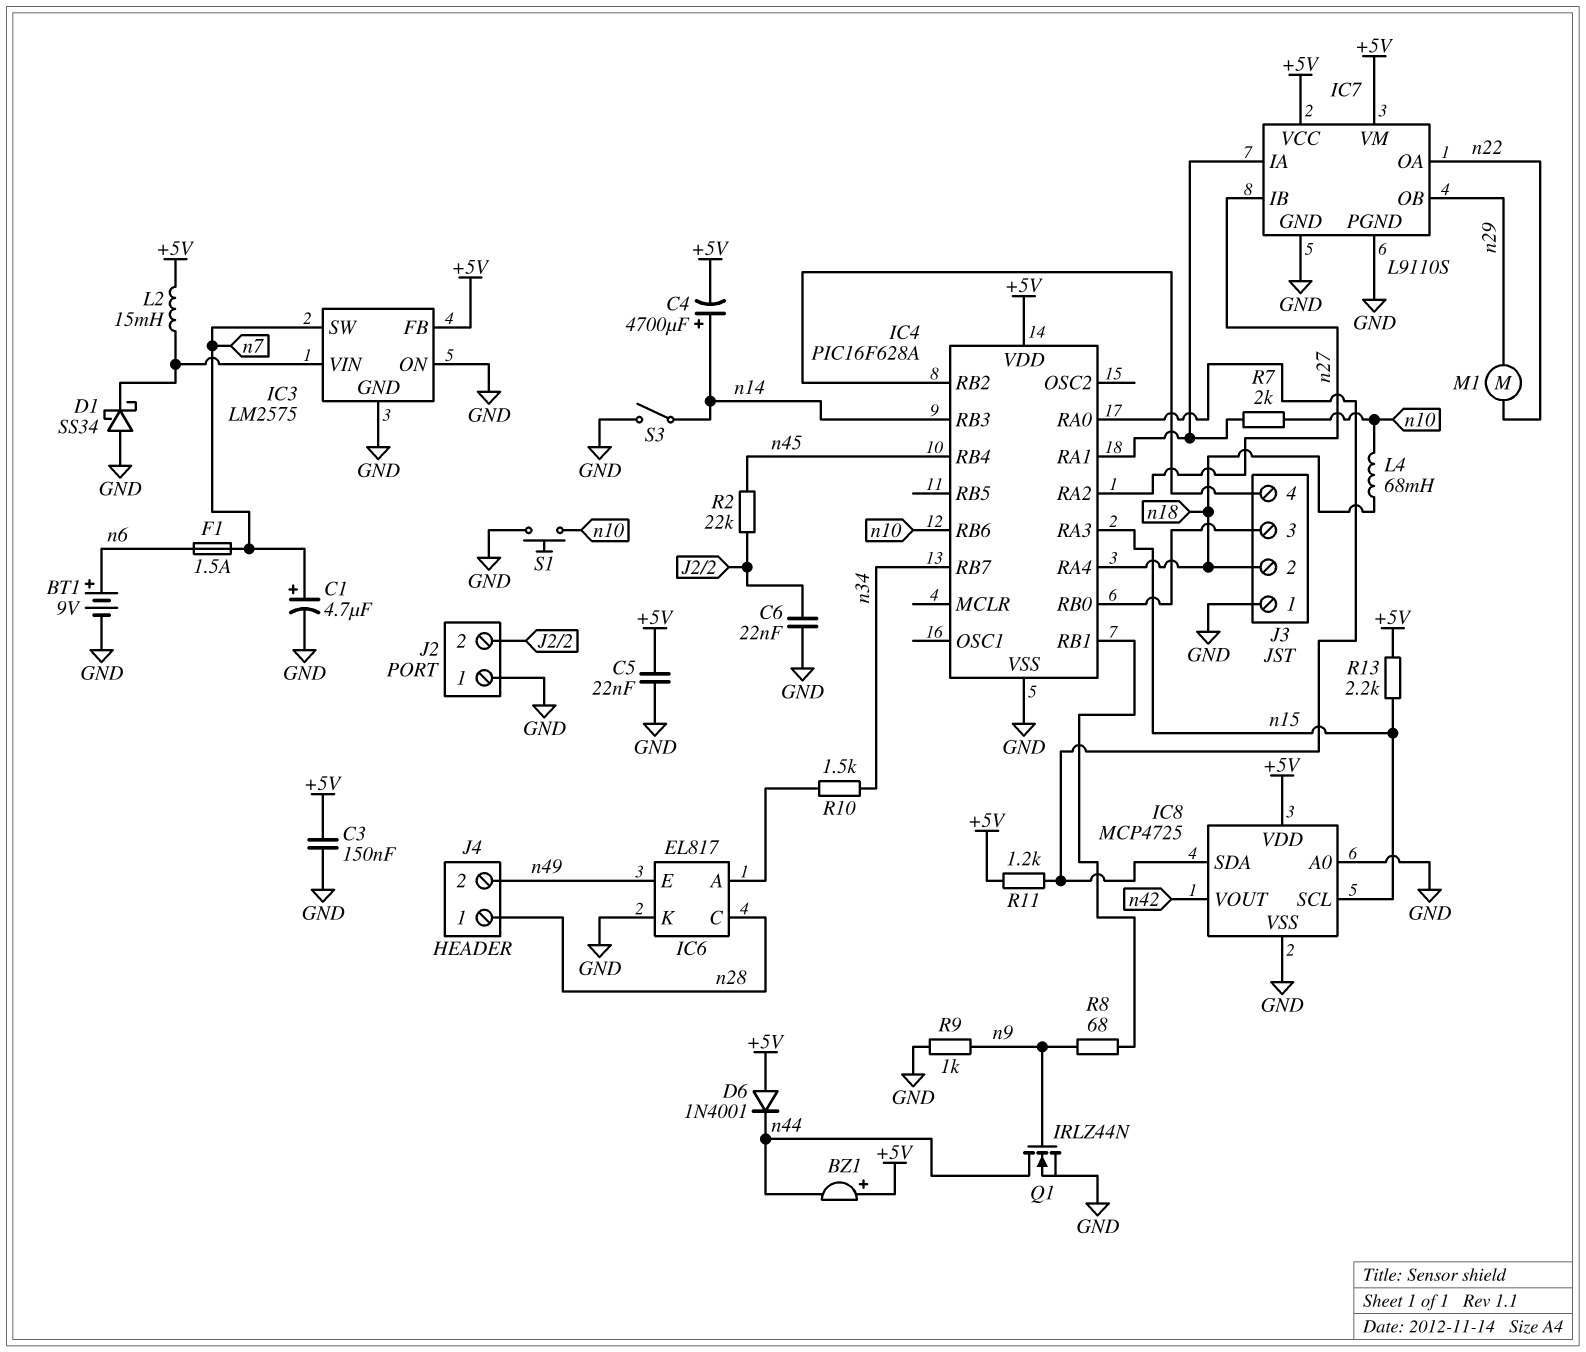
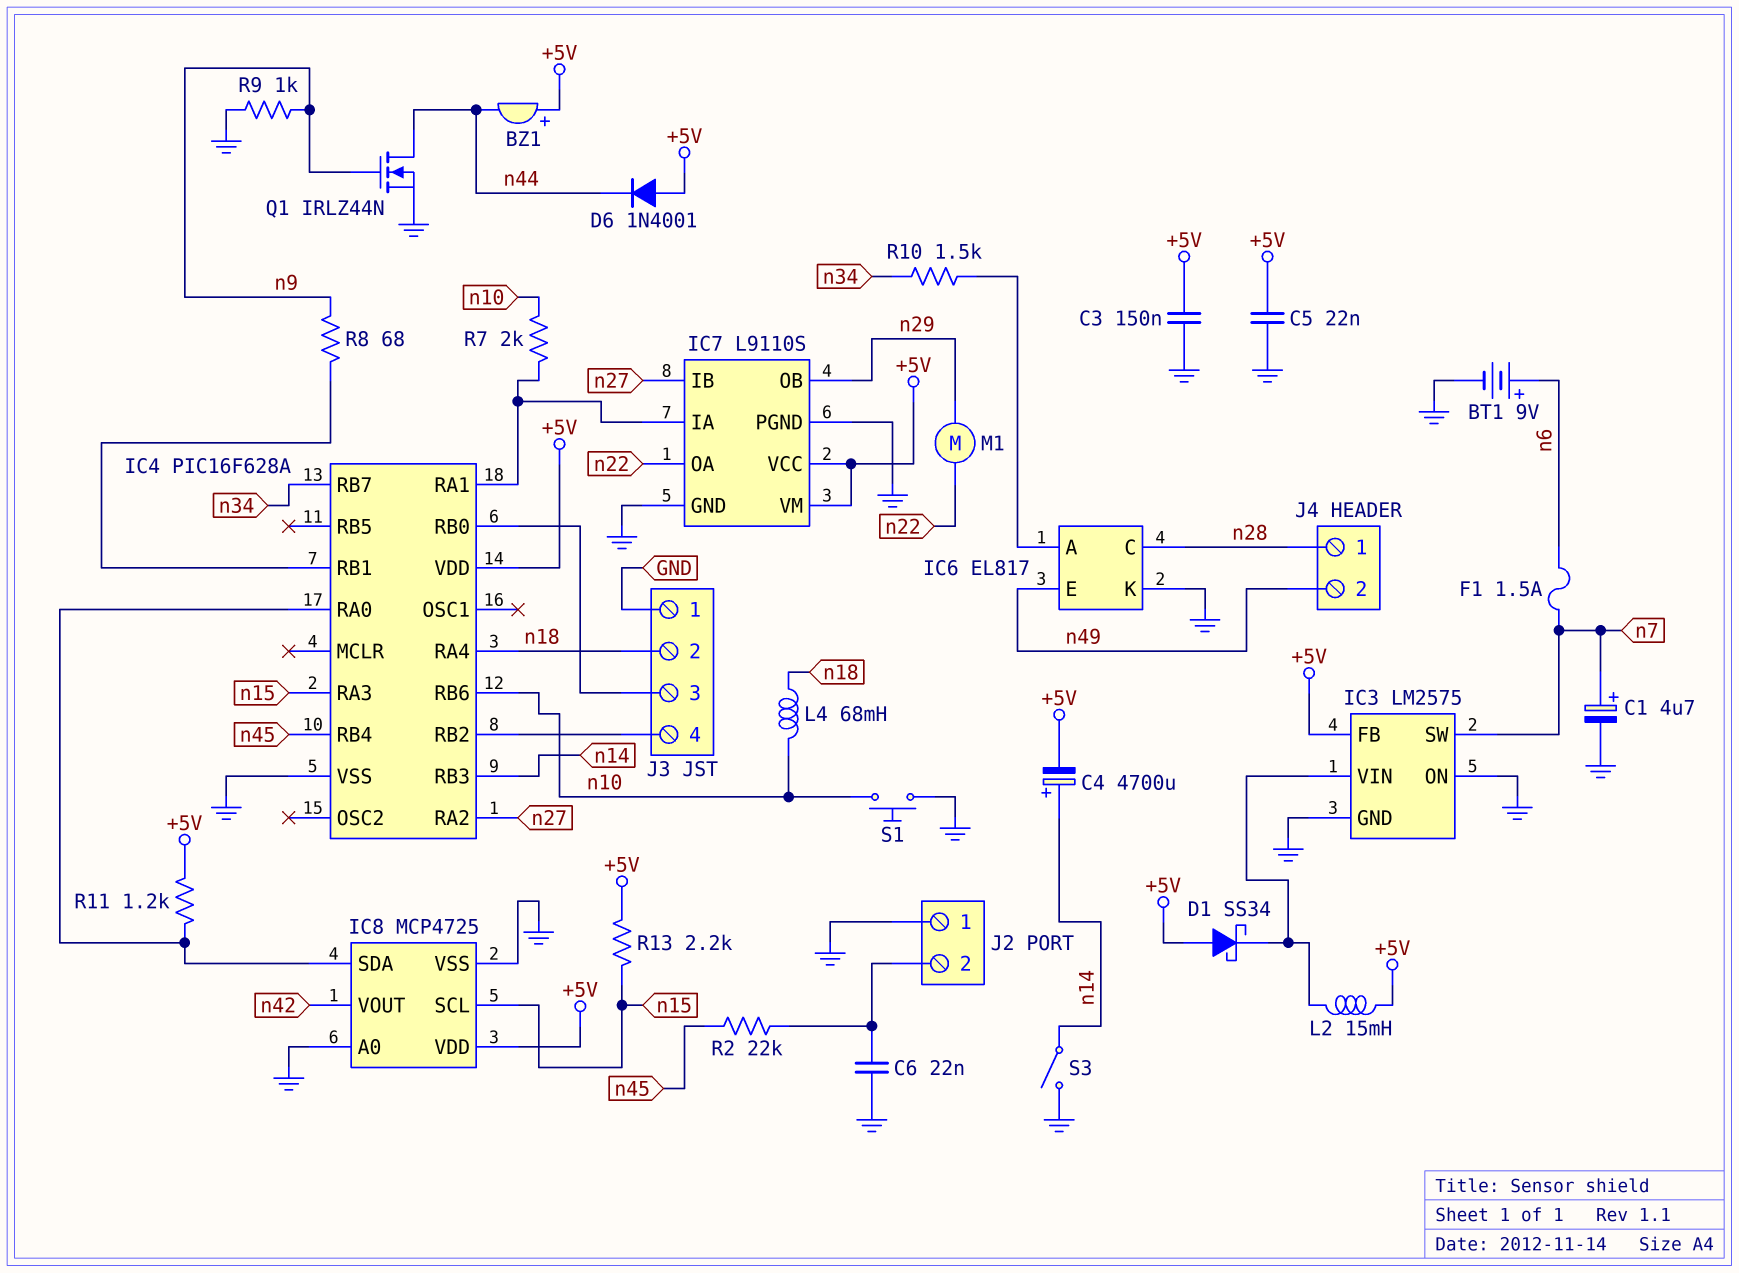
D1: schottky SS34 (A GND, K IC3/VIN) -> schottky SS34 (A +5V, K IC3/VIN)

